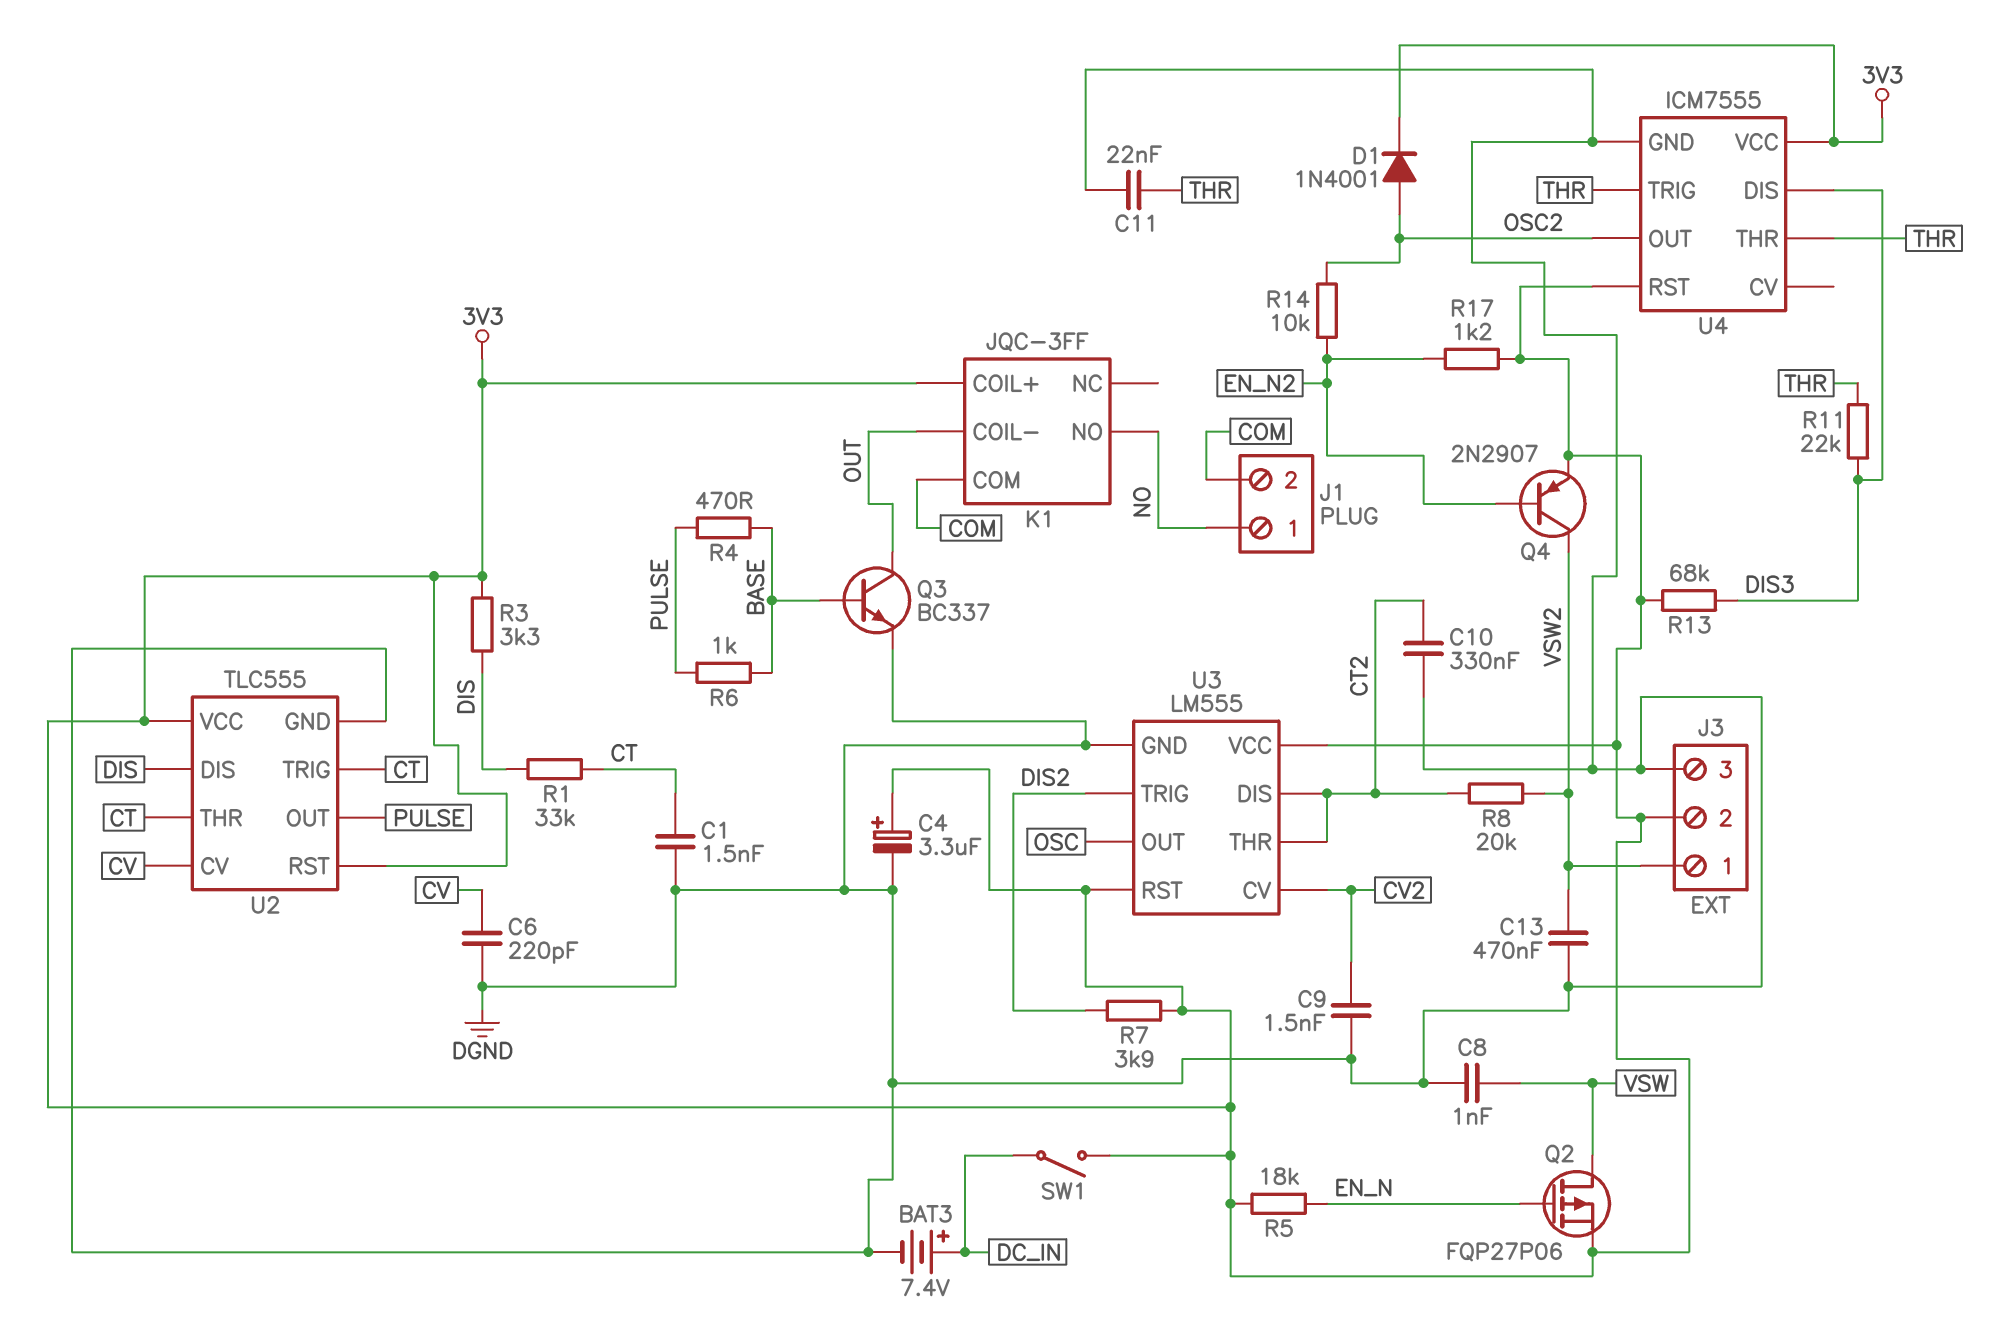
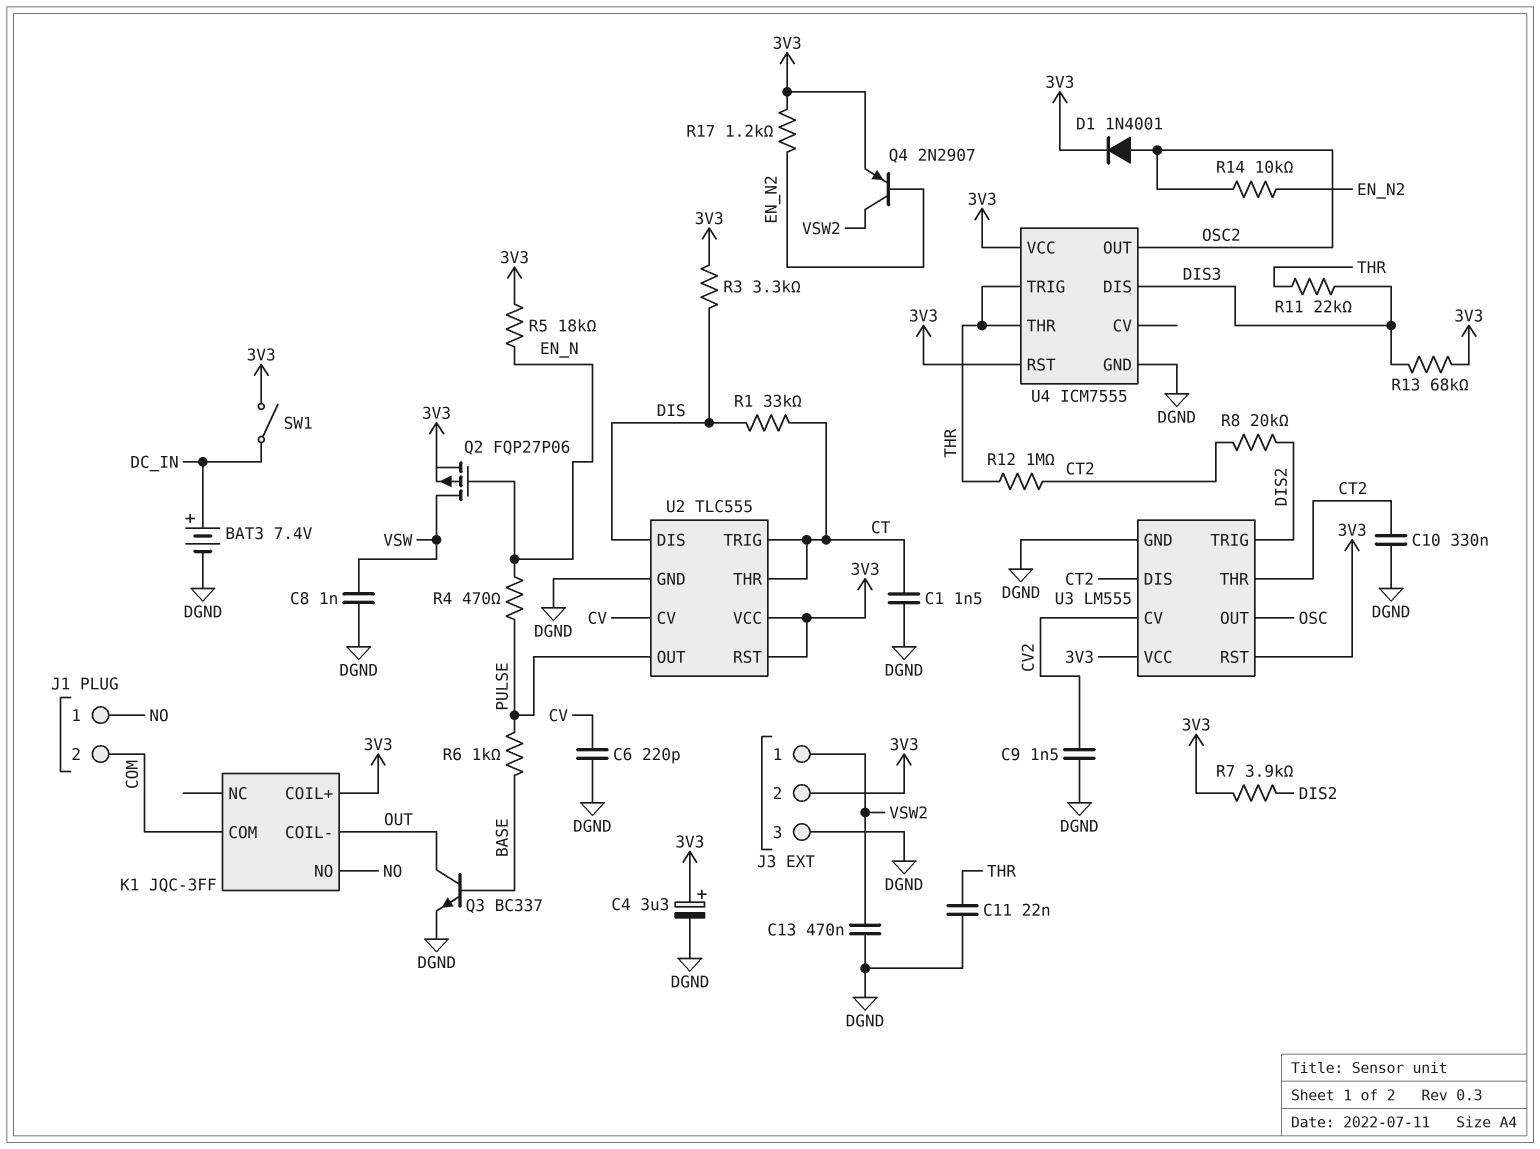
R4: 470 (BASE, PULSE) -> 470 (EN_N, PULSE)
R8: 20k (CT2, VSW2) -> 20k (CT2, DIS2)
R12: none -> 1M (CT2, THR)

